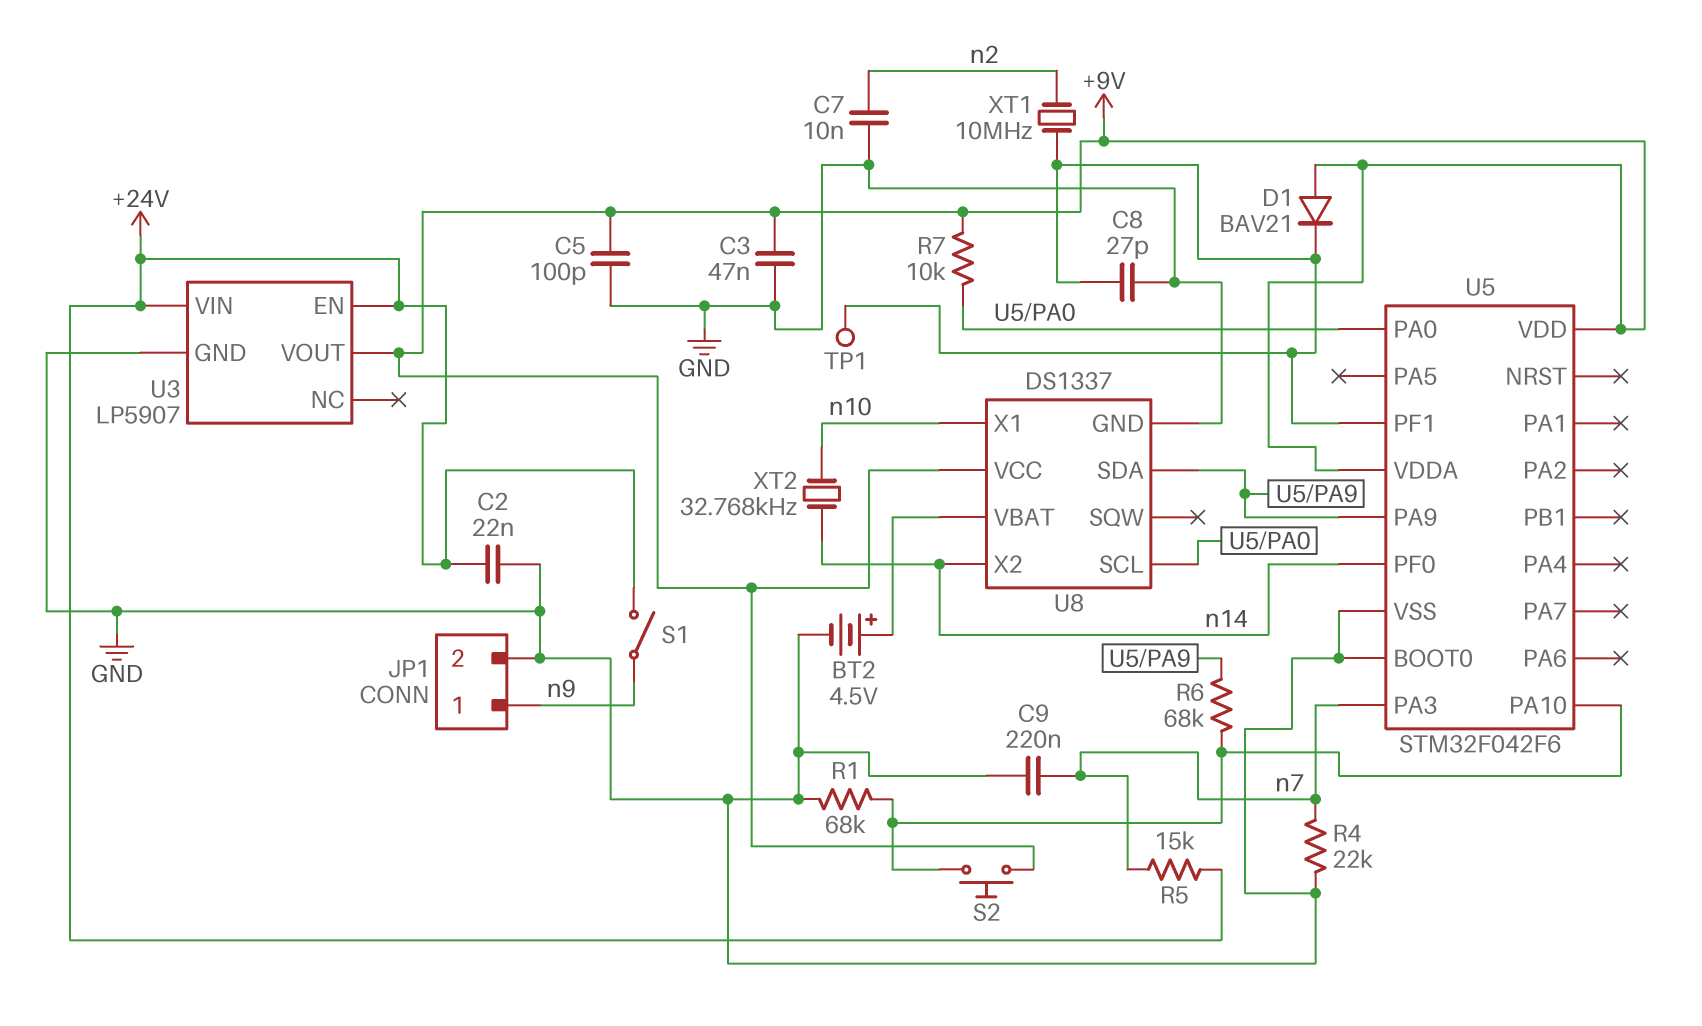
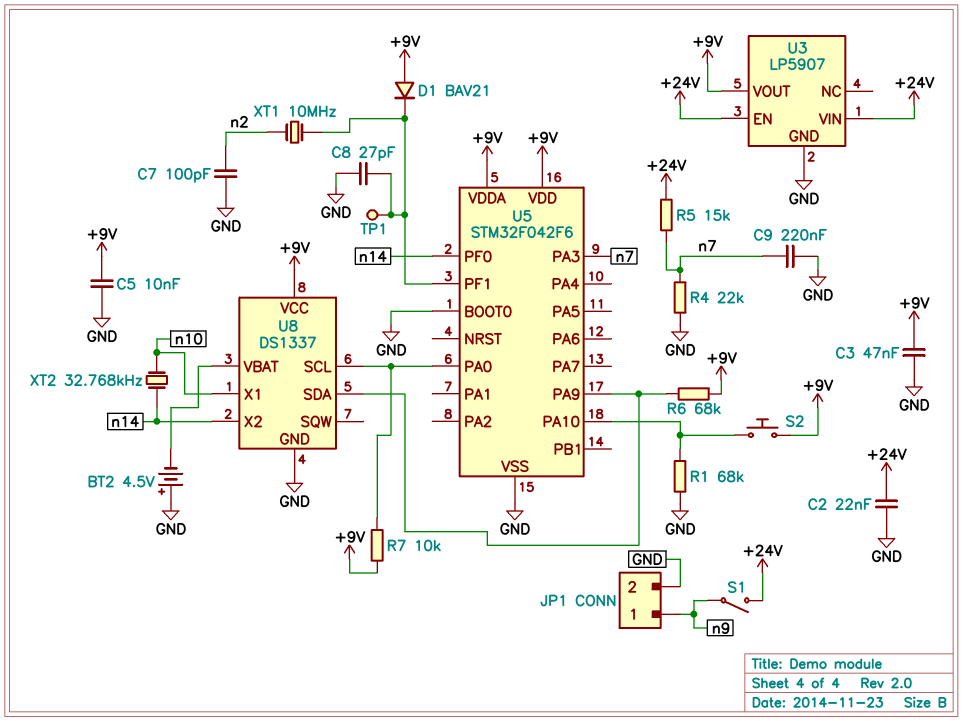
BT2: 4.5V (plus U8/VBAT, minus GND) -> 4.5V (plus GND, minus U8/VBAT)
C5: 100pF (+9V, GND) -> 10nF (+9V, GND)
C7: 10nF (GND, n2) -> 100pF (GND, n2)
R6: 68k (U5/PA9, U5/PA10) -> 68k (+9V, U5/PA9)

